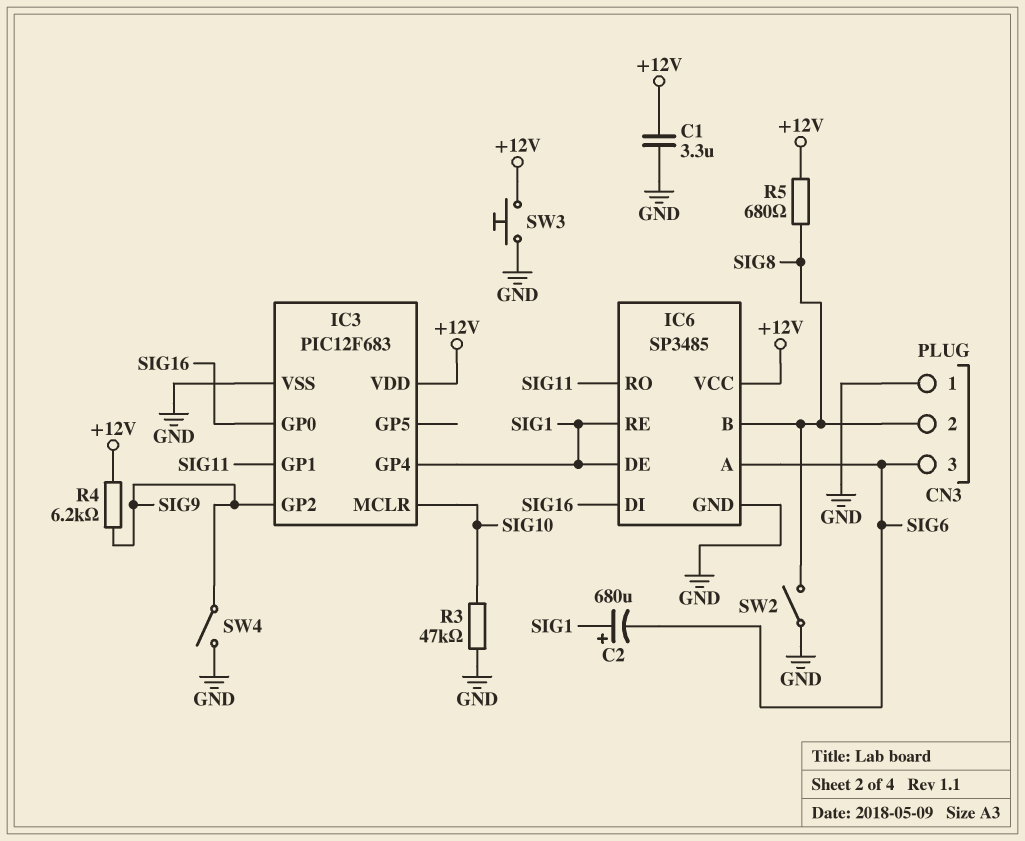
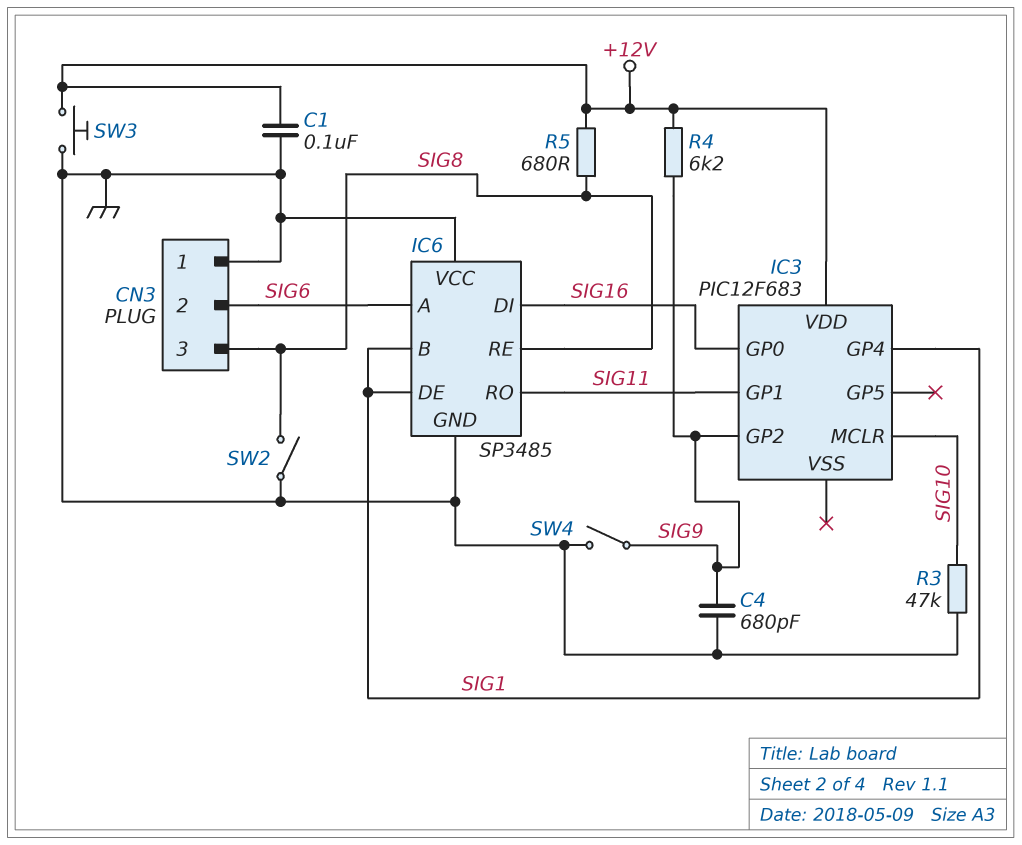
C1: 3.3uF (+12V, GND) -> 100nF (+12V, GND)
C2: 680uF (plus SIG1, minus SIG6) -> none
C4: none -> 680pF (GND, SIG9)
CN3 pin 2: SIG8 -> SIG6
CN3 pin 3: SIG6 -> SIG8
IC3 pin VSS: GND -> none
IC6 pin B: SIG8 -> SIG1
IC6 pin RE: SIG1 -> SIG8
IC6 pin VCC: +12V -> GND

